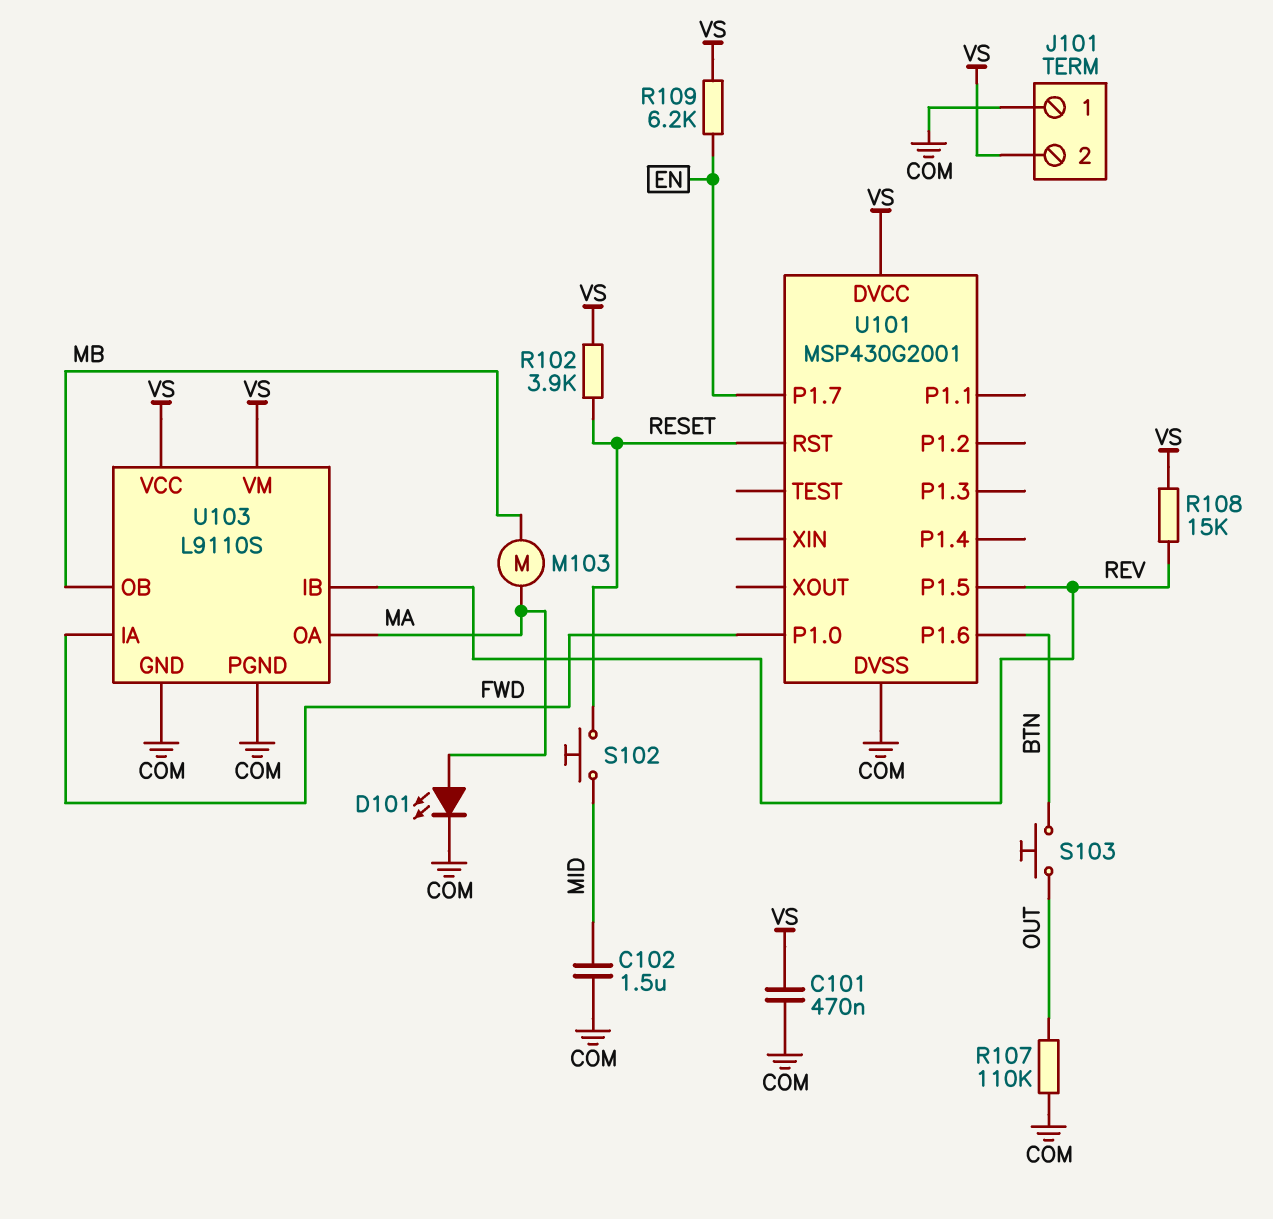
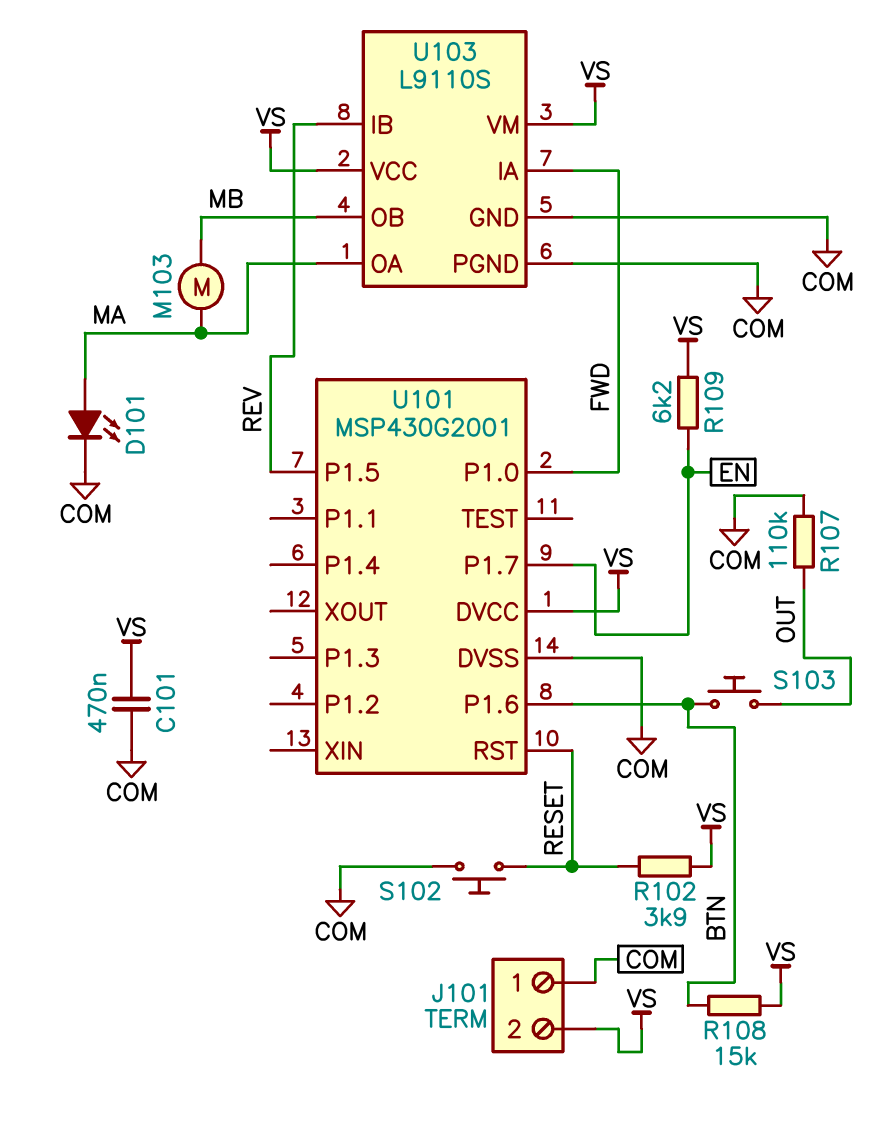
C102: 1.5uF (COM, MID) -> none
R108: 15k (REV, VS) -> 15k (BTN, VS)
S102: button (MID, RESET) -> button (COM, RESET)

